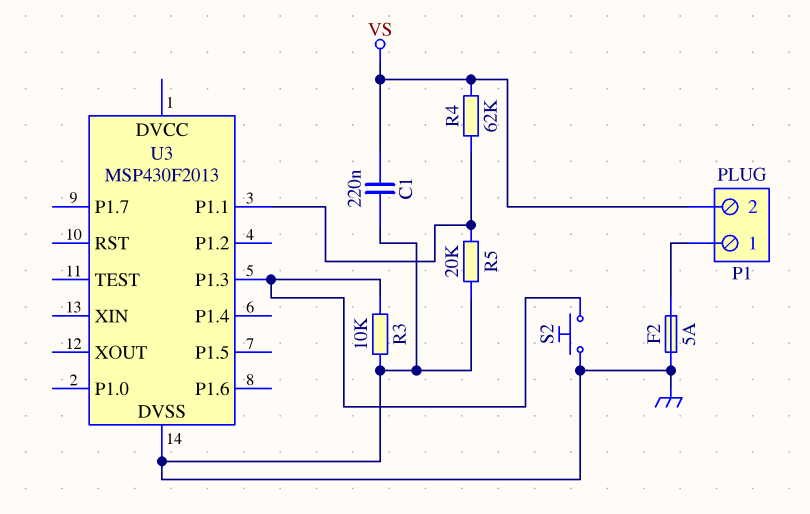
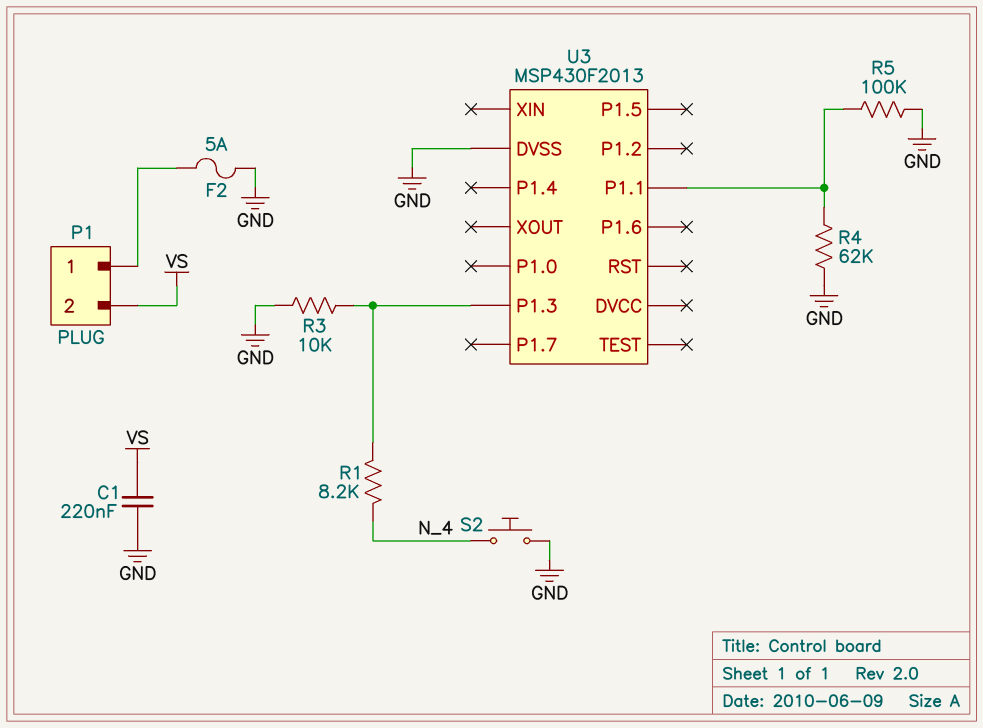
R1: none -> 8.2k (N_4, U3/P1.3)
R4: 62k (U3/P1.1, VS) -> 62k (GND, U3/P1.1)
R5: 20k (GND, U3/P1.1) -> 100k (GND, U3/P1.1)
S2: button (GND, U3/P1.3) -> button (GND, N_4)

